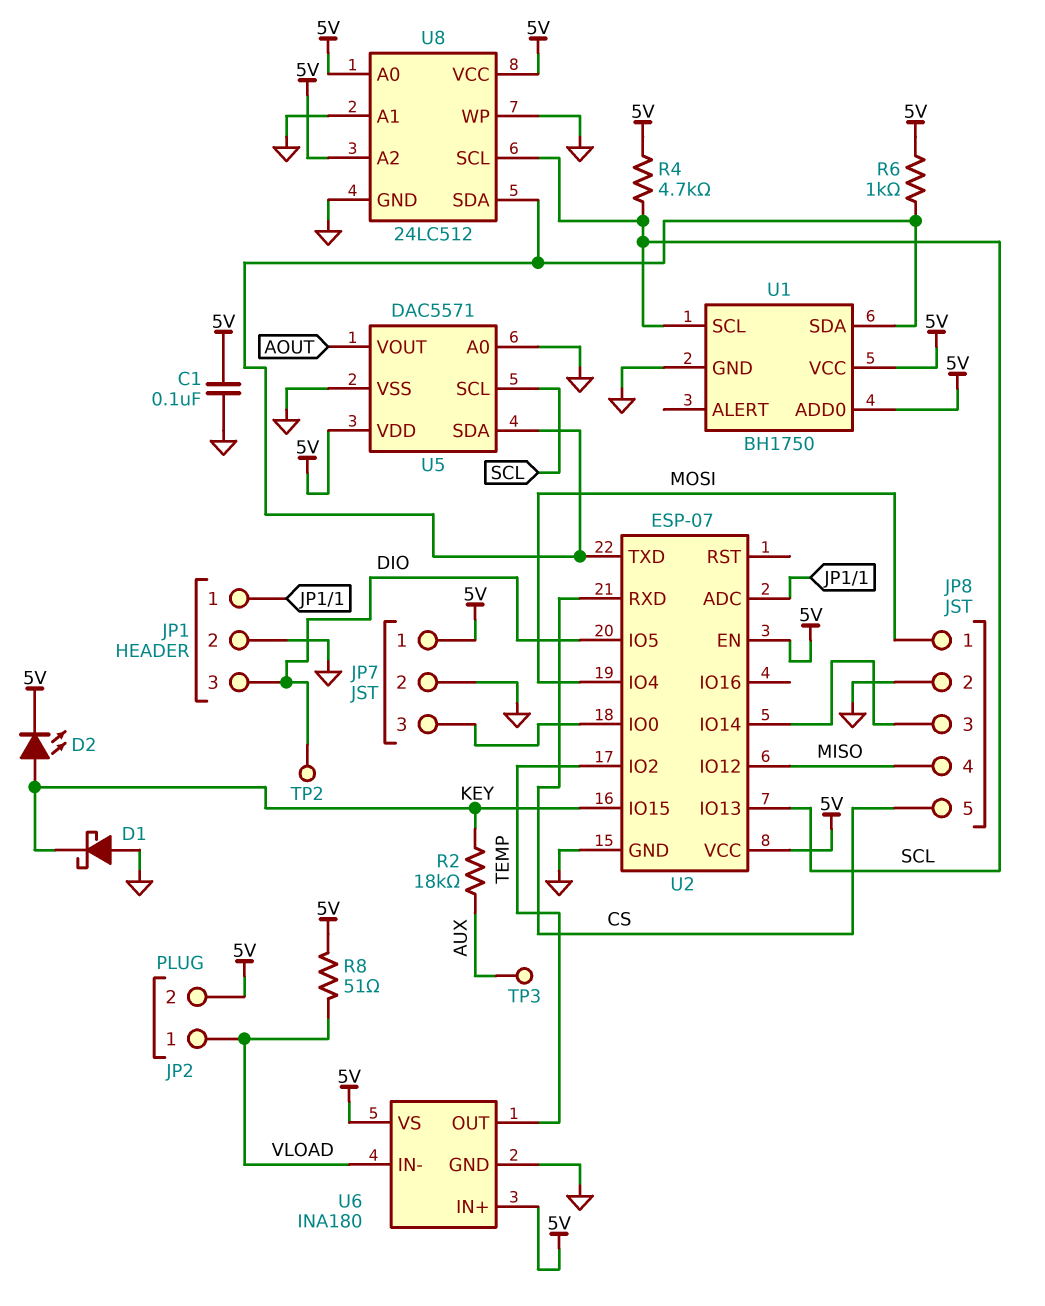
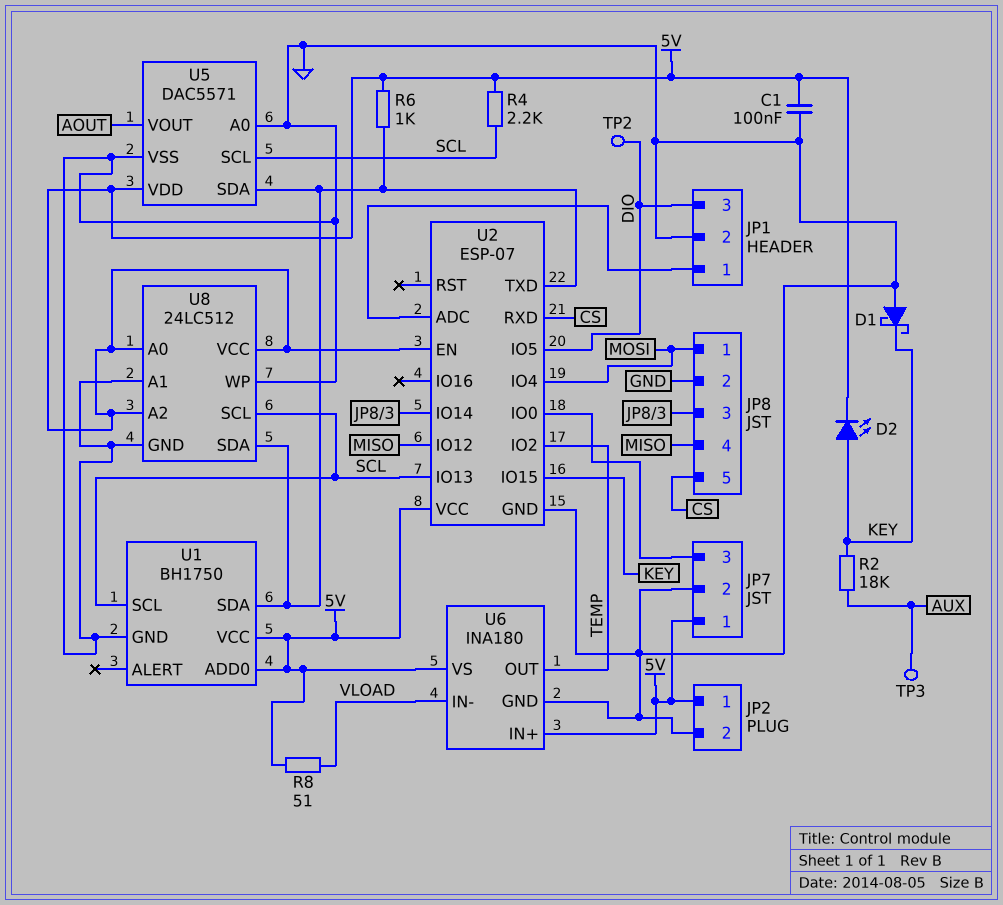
JP2 pin 1: VLOAD -> 5V
JP2 pin 2: 5V -> GND
R4: 4.7k (5V, SCL) -> 2.2k (5V, SCL)

